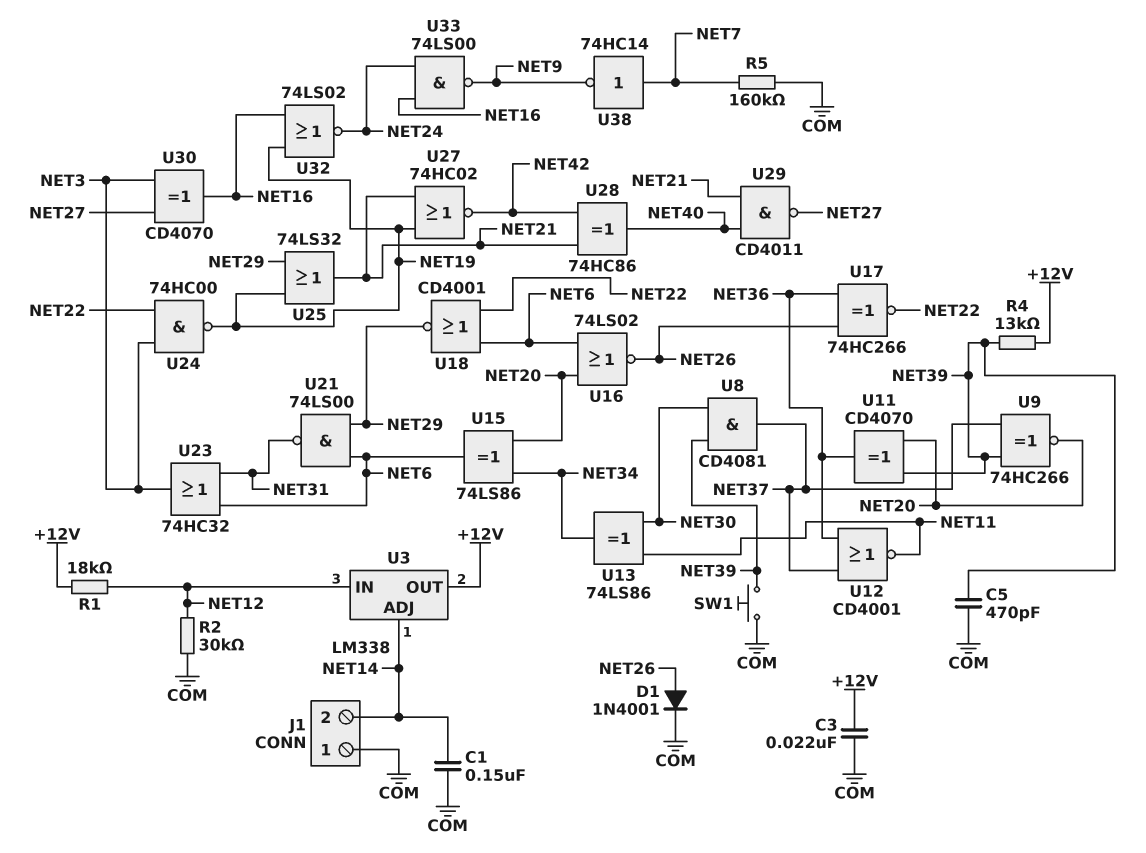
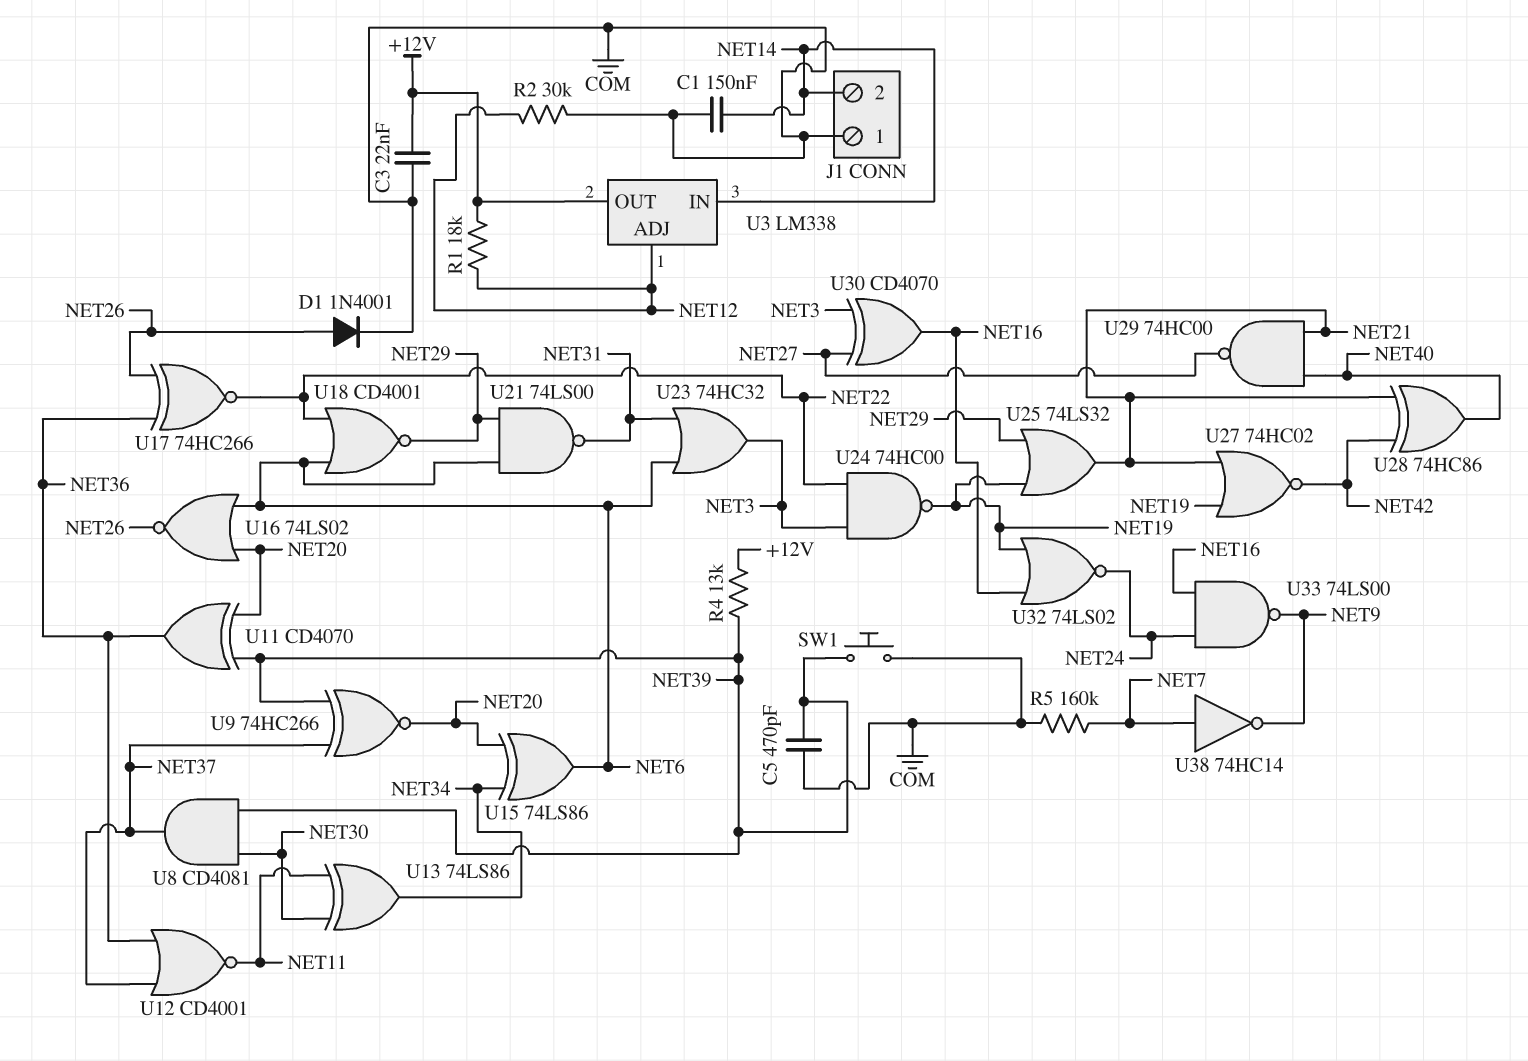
U3 pin ADJ: NET14 -> NET12
U3 pin IN: NET12 -> NET14
U29: NAND CD4011 (in NET21, in NET40, out NET27) -> NAND 74HC00 (in NET21, in NET40, out NET27)

